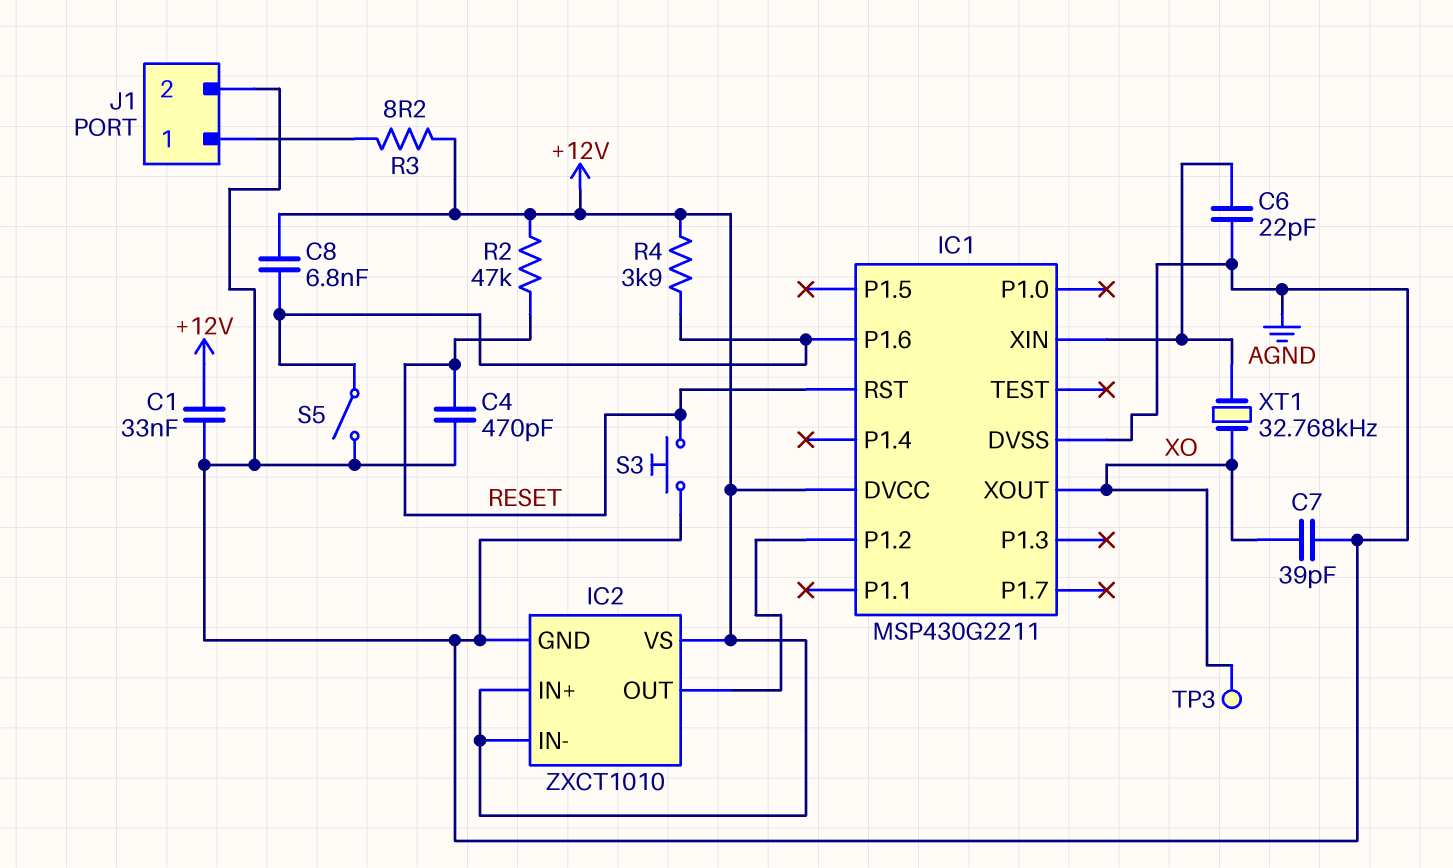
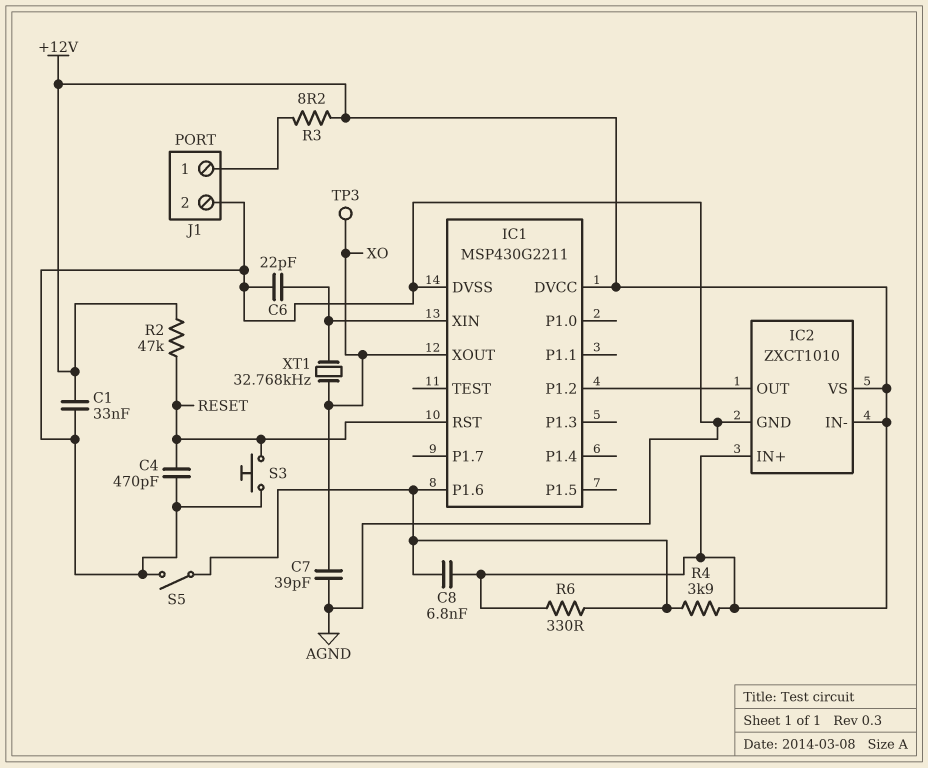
R6: none -> 330 (+12V, IC1/P1.6)

